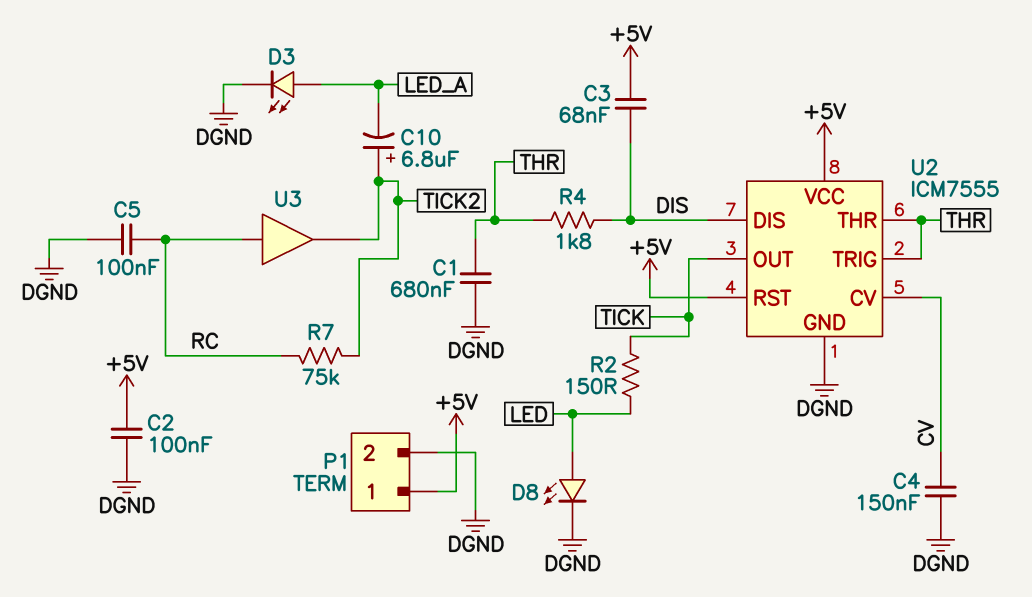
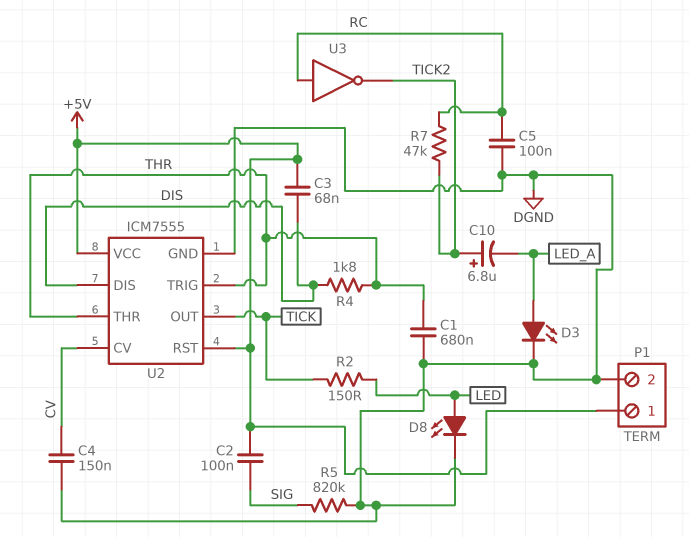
C2: 100nF (+5V, DGND) -> 100nF (+5V, SIG)
R5: none -> 820k (DGND, SIG)
R7: 75k (RC, TICK2) -> 47k (RC, TICK2)
U3: buffer (in RC, out TICK2) -> NOT (in RC, out TICK2)

